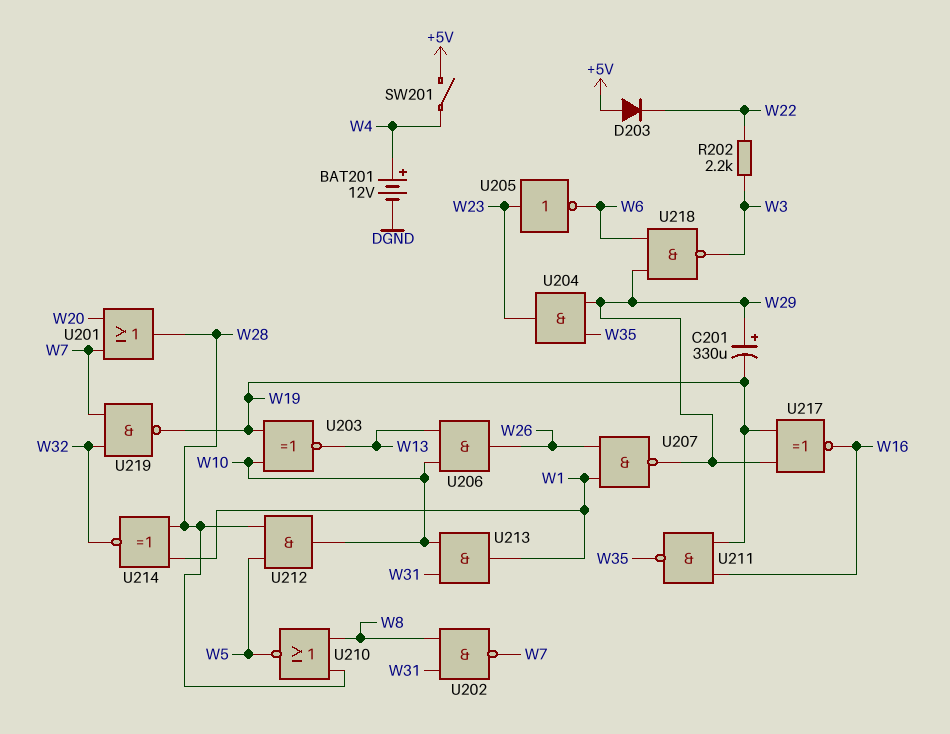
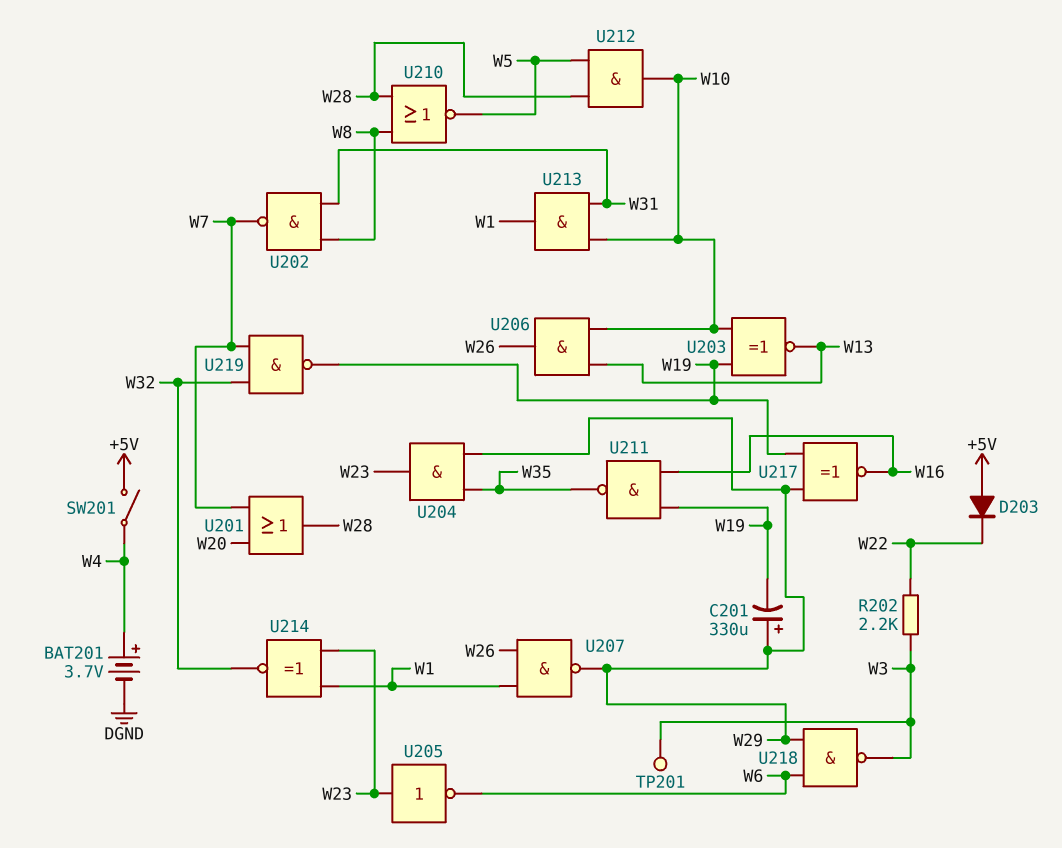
BAT201: 12V (plus W4, minus DGND) -> 3.7V (plus W4, minus DGND)
TP201: none -> test point (W3)
U214: XNOR (in W1, in W28, out W32) -> XNOR (in W1, in W23, out W32)

